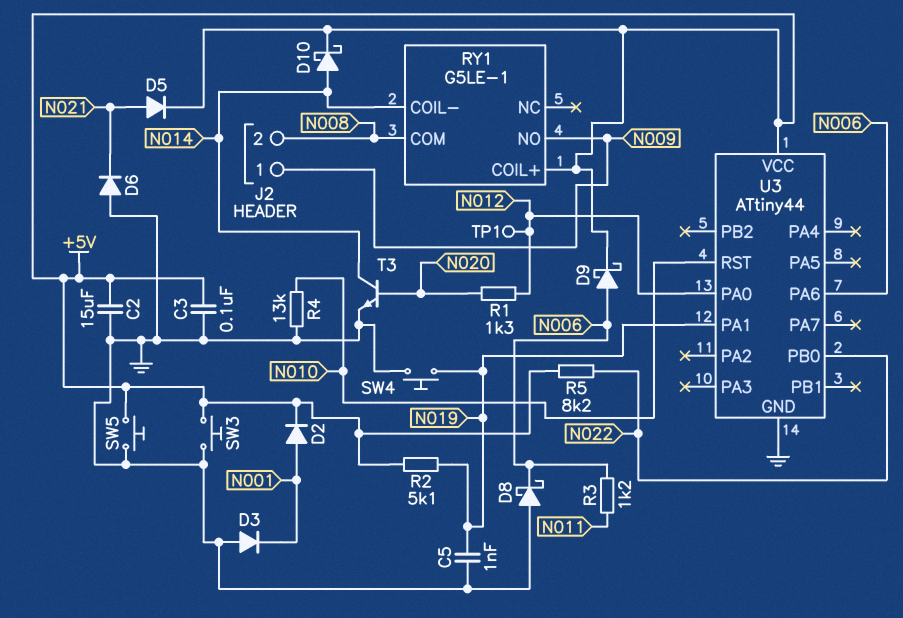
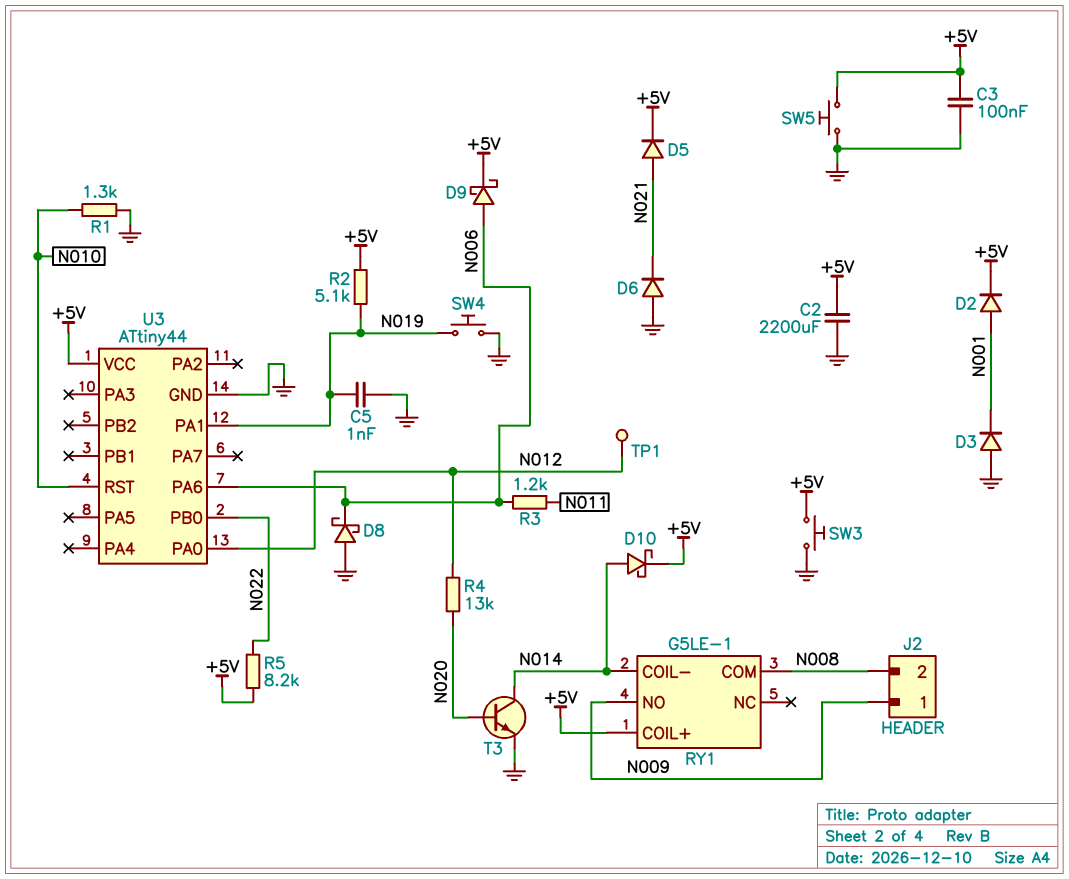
C2: 15uF (+5V, GND) -> 2200uF (+5V, GND)
R1: 1.3k (N012, N020) -> 1.3k (GND, N010)
R4: 13k (GND, N010) -> 13k (N012, N020)

